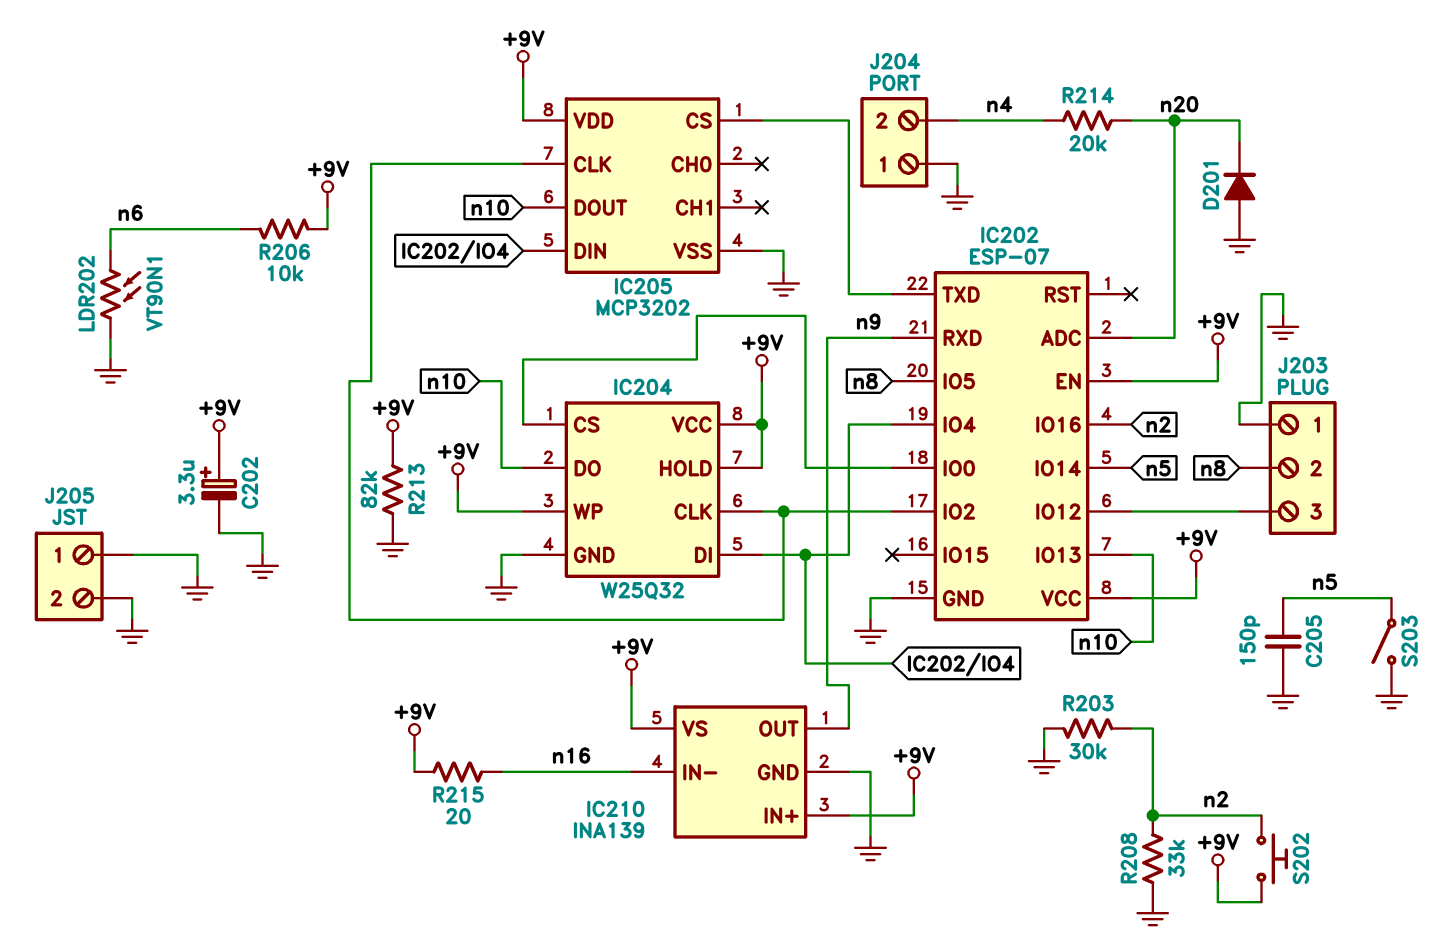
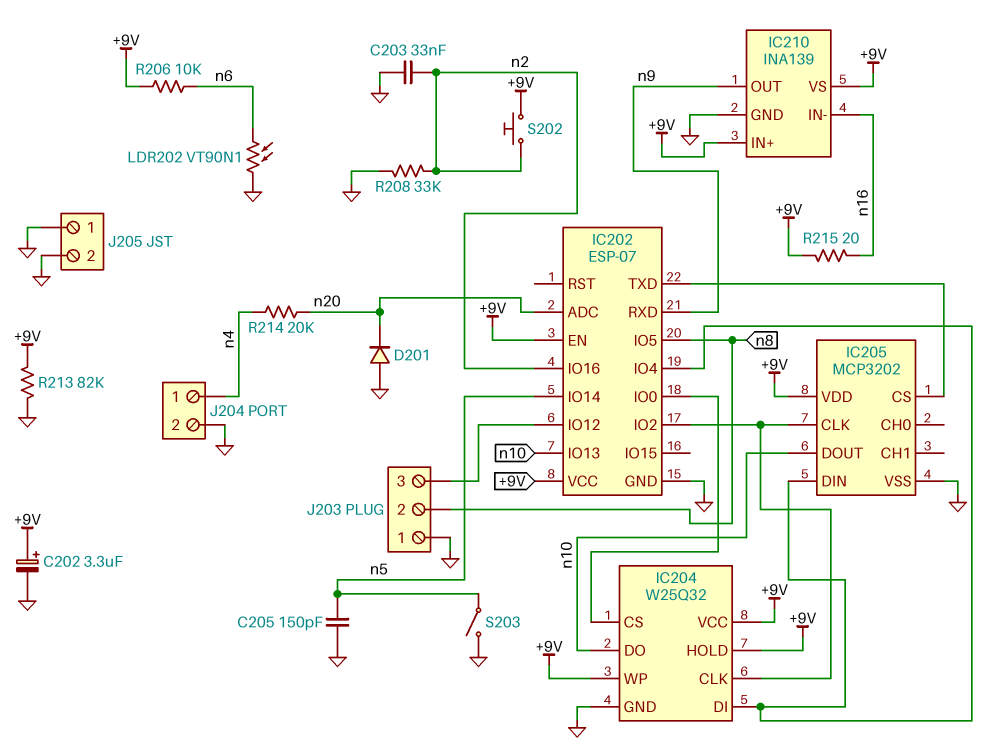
C203: none -> 33nF (GND, n2)
J204 pin 1: GND -> n4
J204 pin 2: n4 -> GND
R203: 30k (GND, n2) -> none

